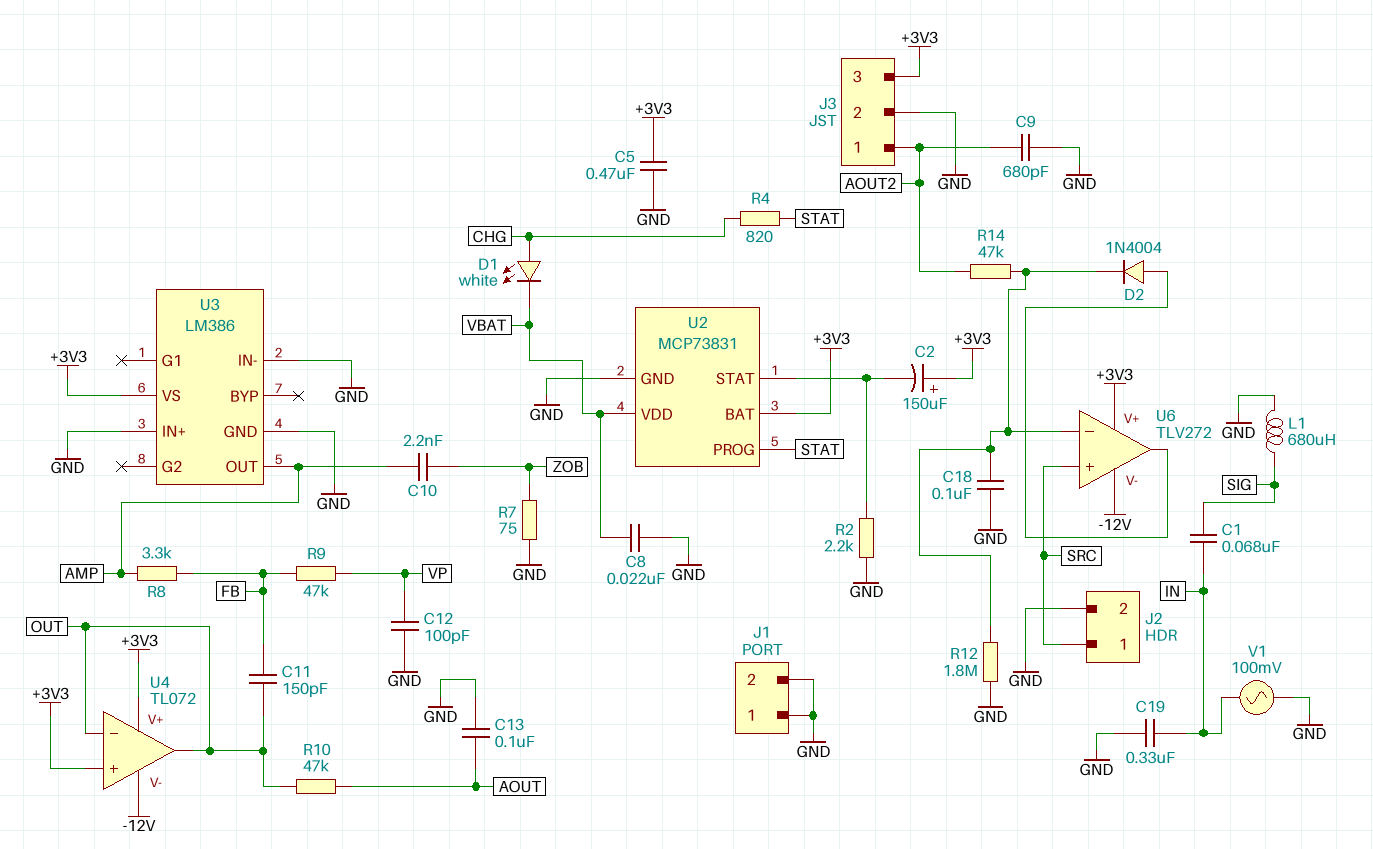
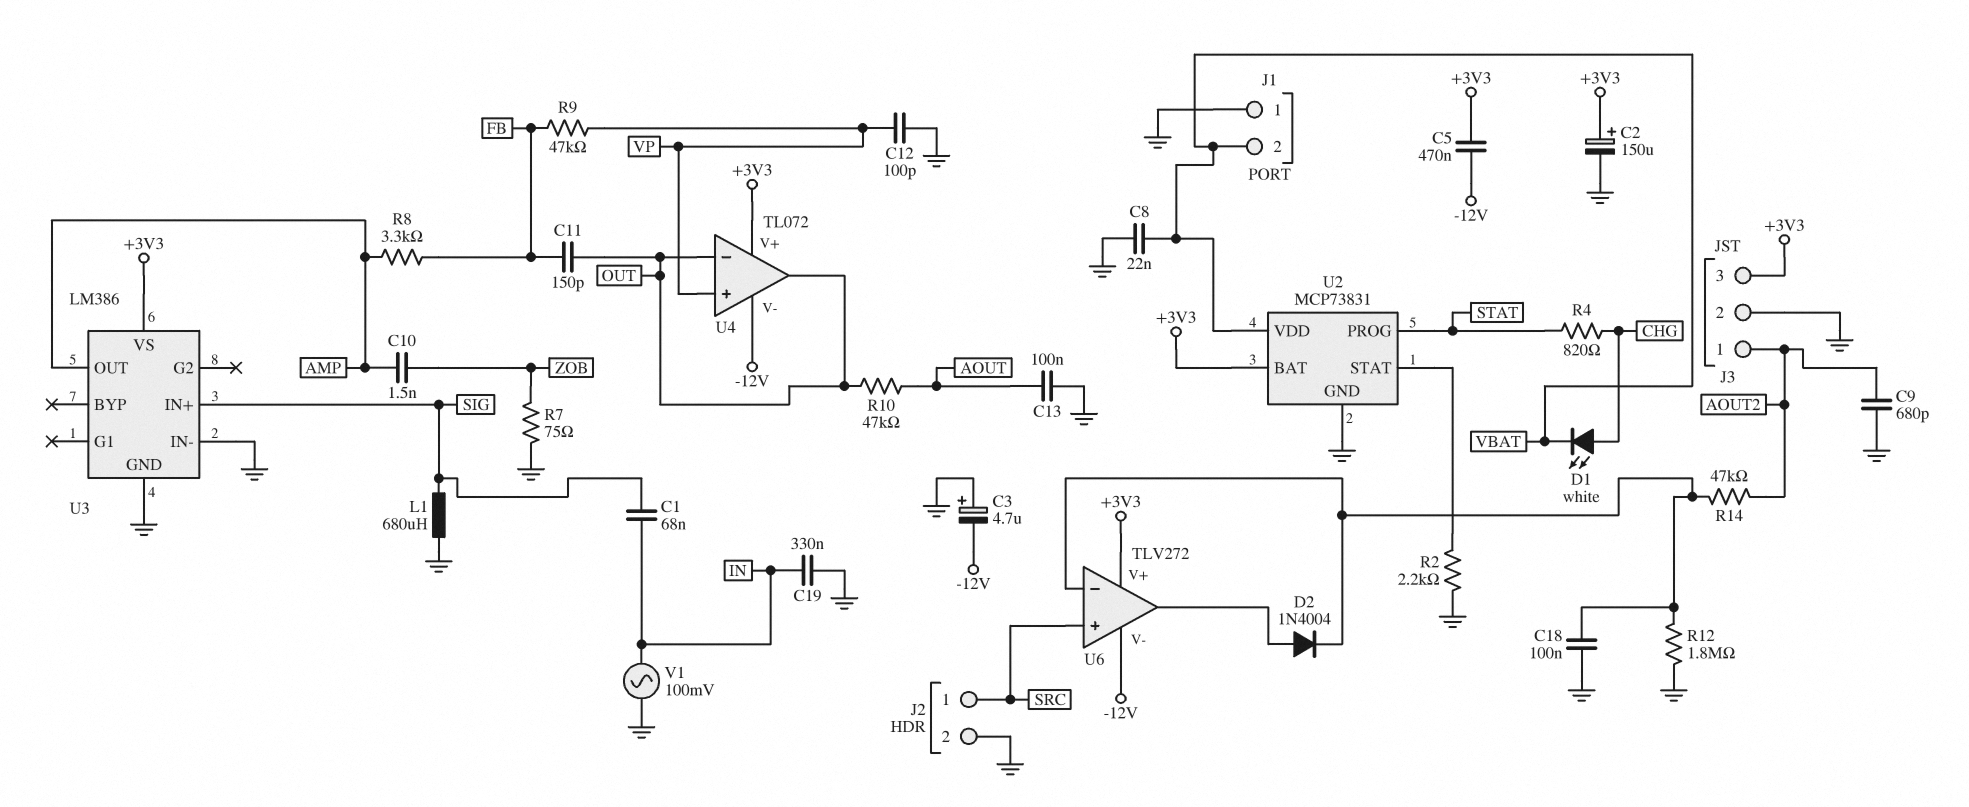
C2: 150uF (plus +3V3, minus U2/STAT) -> 150uF (plus +3V3, minus GND)
C3: none -> 4.7uF (plus GND, minus -12V)
C5: 470nF (+3V3, GND) -> 470nF (+3V3, -12V)
C10: 2.2nF (AMP, ZOB) -> 1.5nF (AMP, ZOB)
J1 pin 2: GND -> VBAT
U3 pin IN+: GND -> SIG
U4 pin in+: +3V3 -> VP

